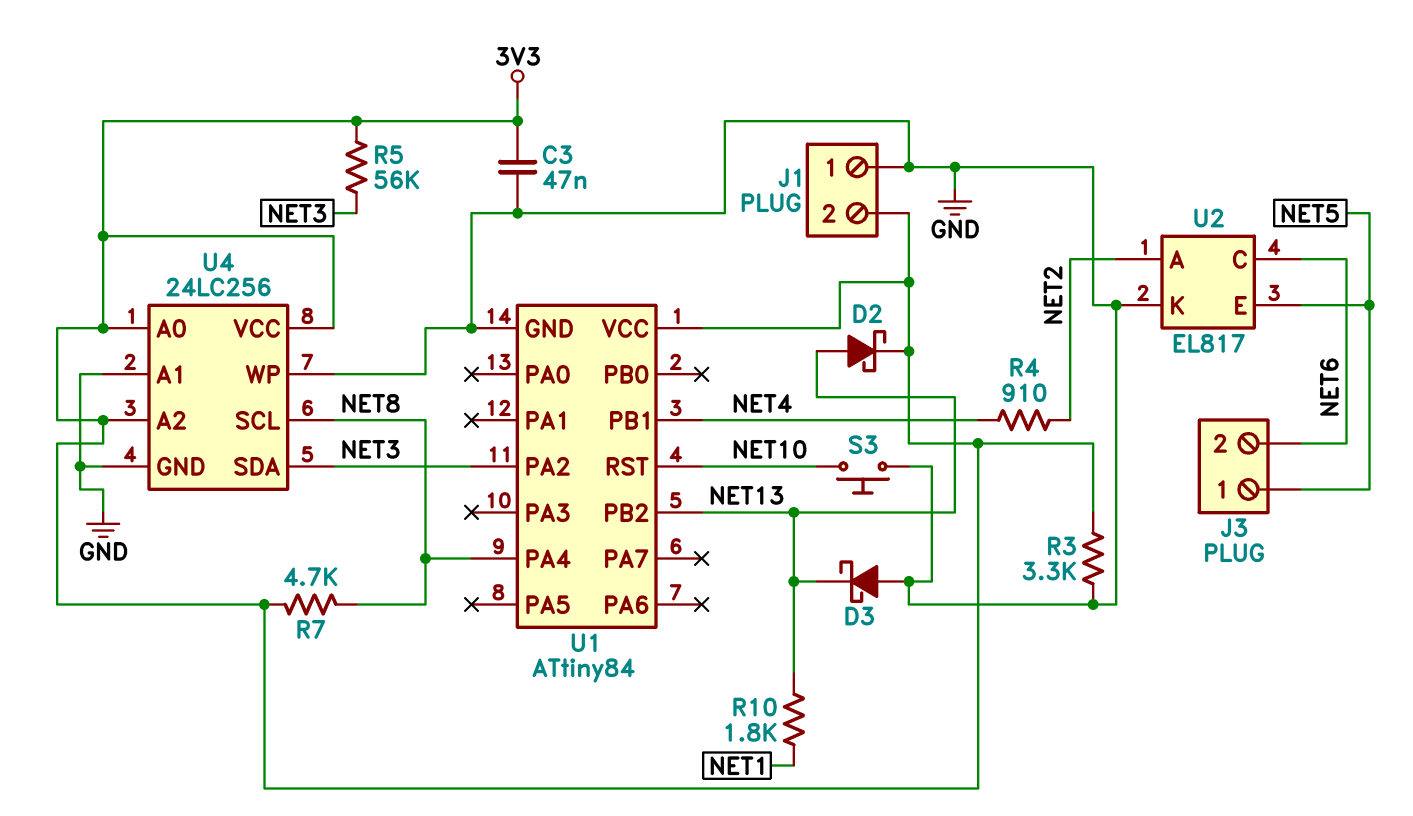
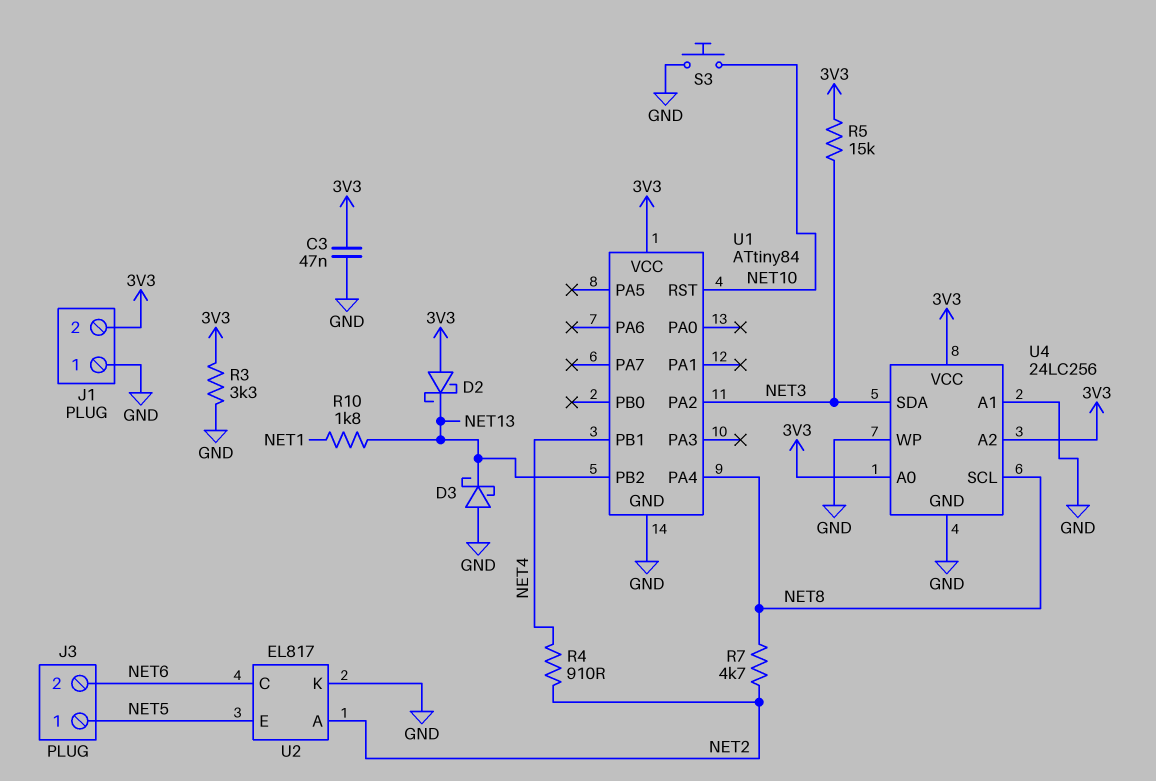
D2: schottky (A NET13, K 3V3) -> schottky (A 3V3, K NET13)
R5: 56k (3V3, NET3) -> 15k (3V3, NET3)
R7: 4.7k (3V3, NET8) -> 4.7k (NET2, NET8)

